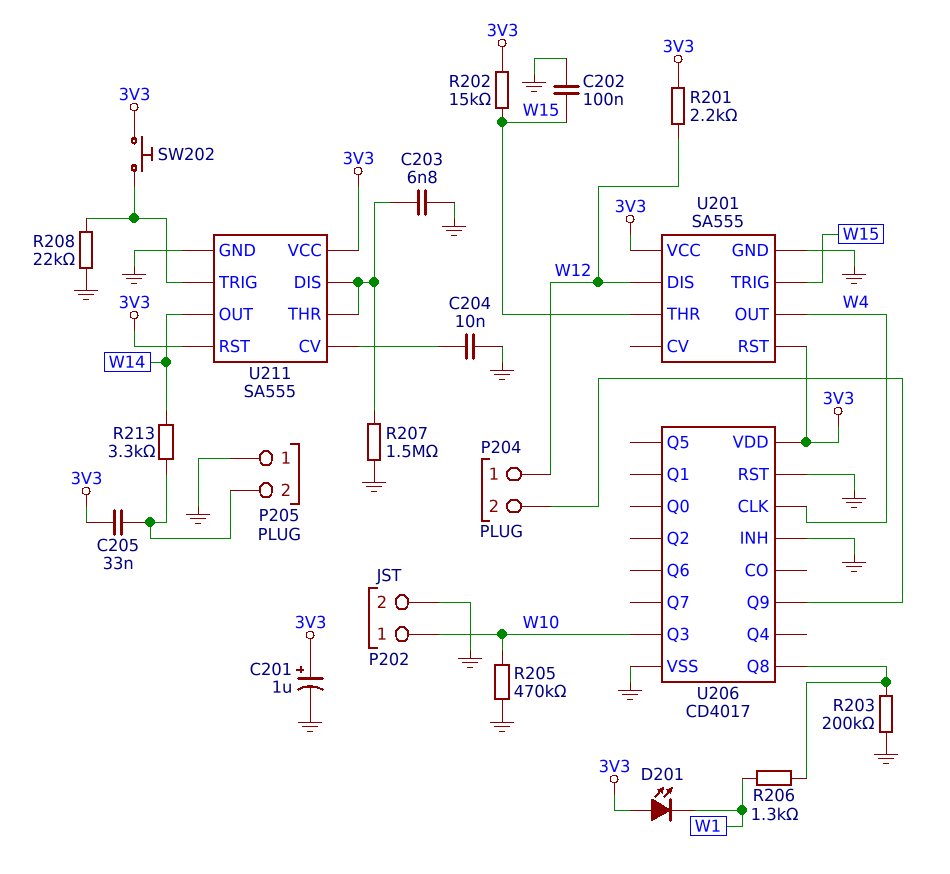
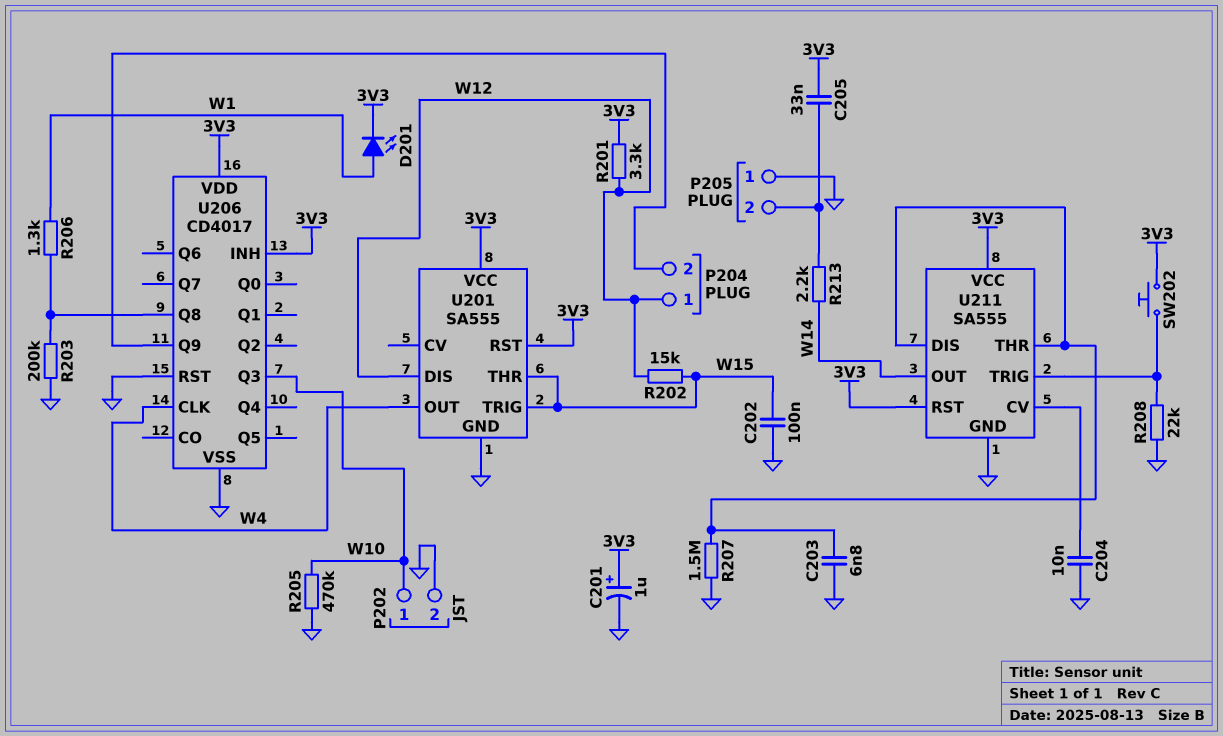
D201: LED (A 3V3, K W1) -> LED (A W1, K 3V3)
R201: 2.2k (3V3, W12) -> 3.3k (3V3, W12)
R202: 15k (3V3, W15) -> 15k (W12, W15)
R213: 3.3k (P205/2, W14) -> 2.2k (P205/2, W14)
U206 pin INH: GND -> 3V3

